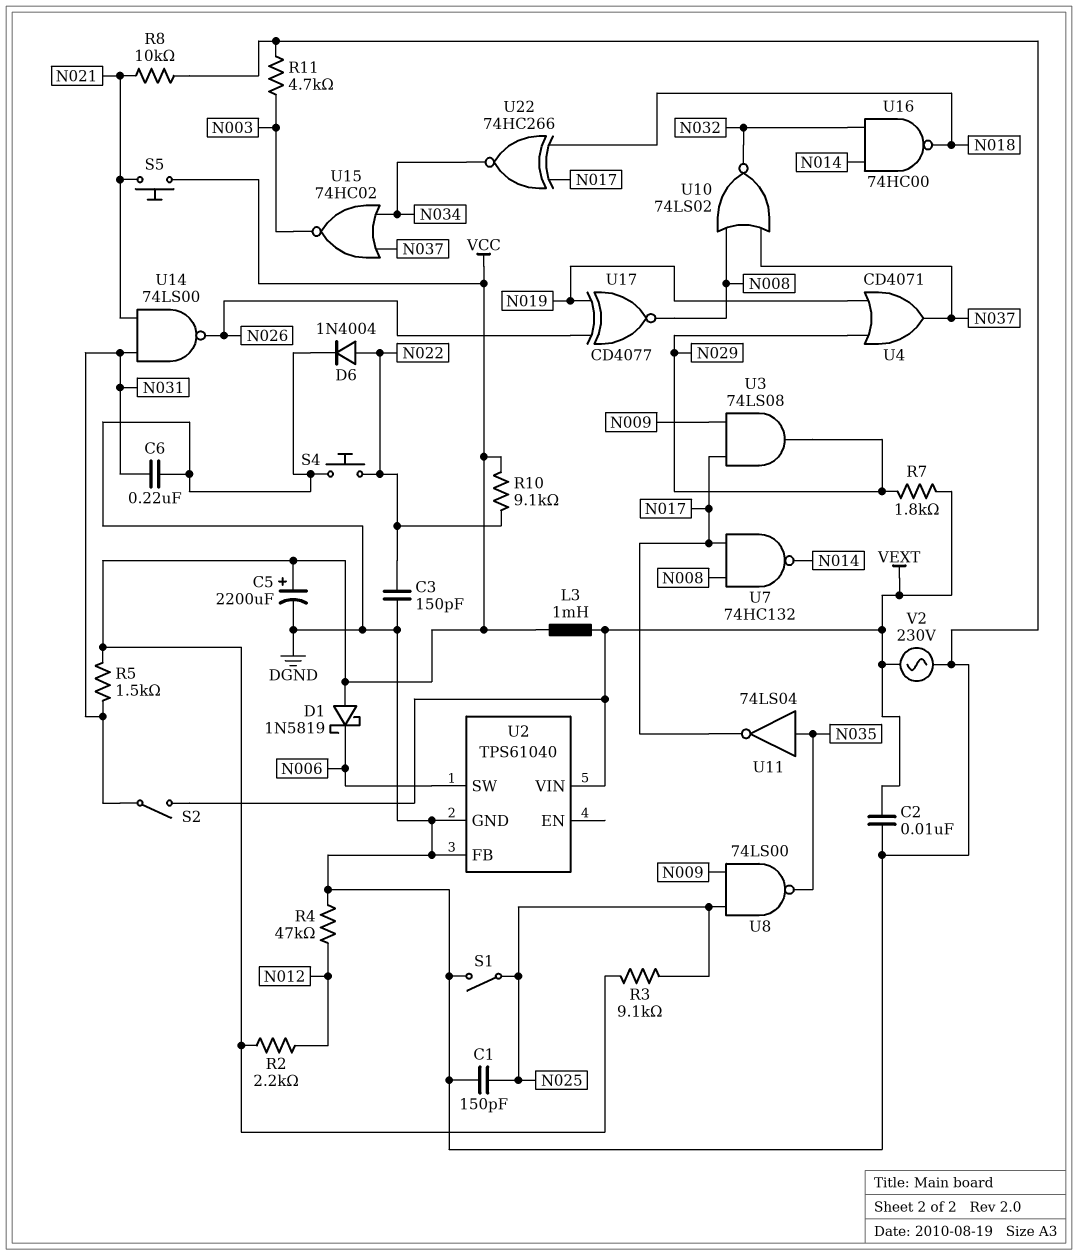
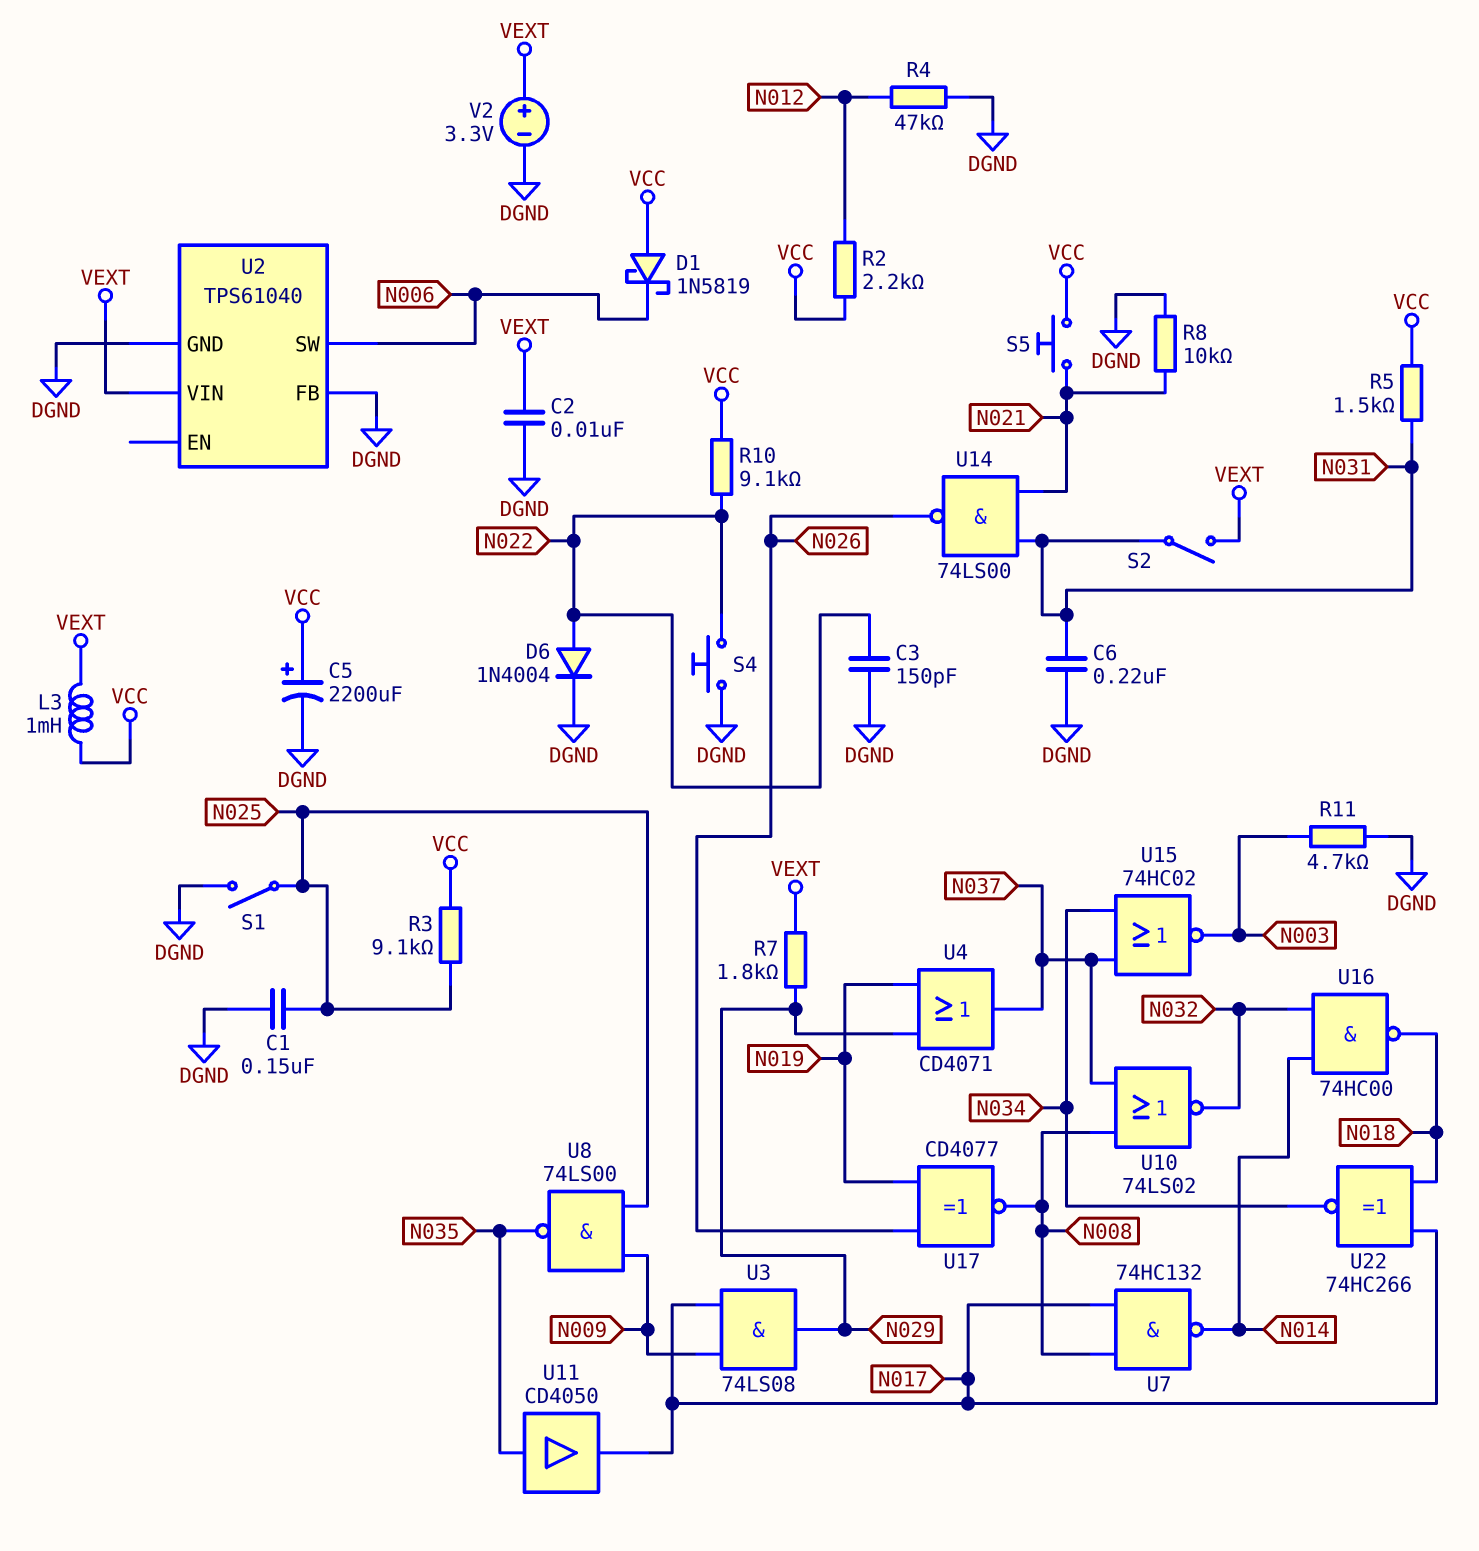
C1: 150pF (DGND, N025) -> 150nF (DGND, N025)
U11: NOT 74LS04 (in N035, out N017) -> buffer CD4050 (in N035, out N017)
V2: AC 230V (DGND, VEXT) -> 3.3V (plus VEXT, minus DGND)

